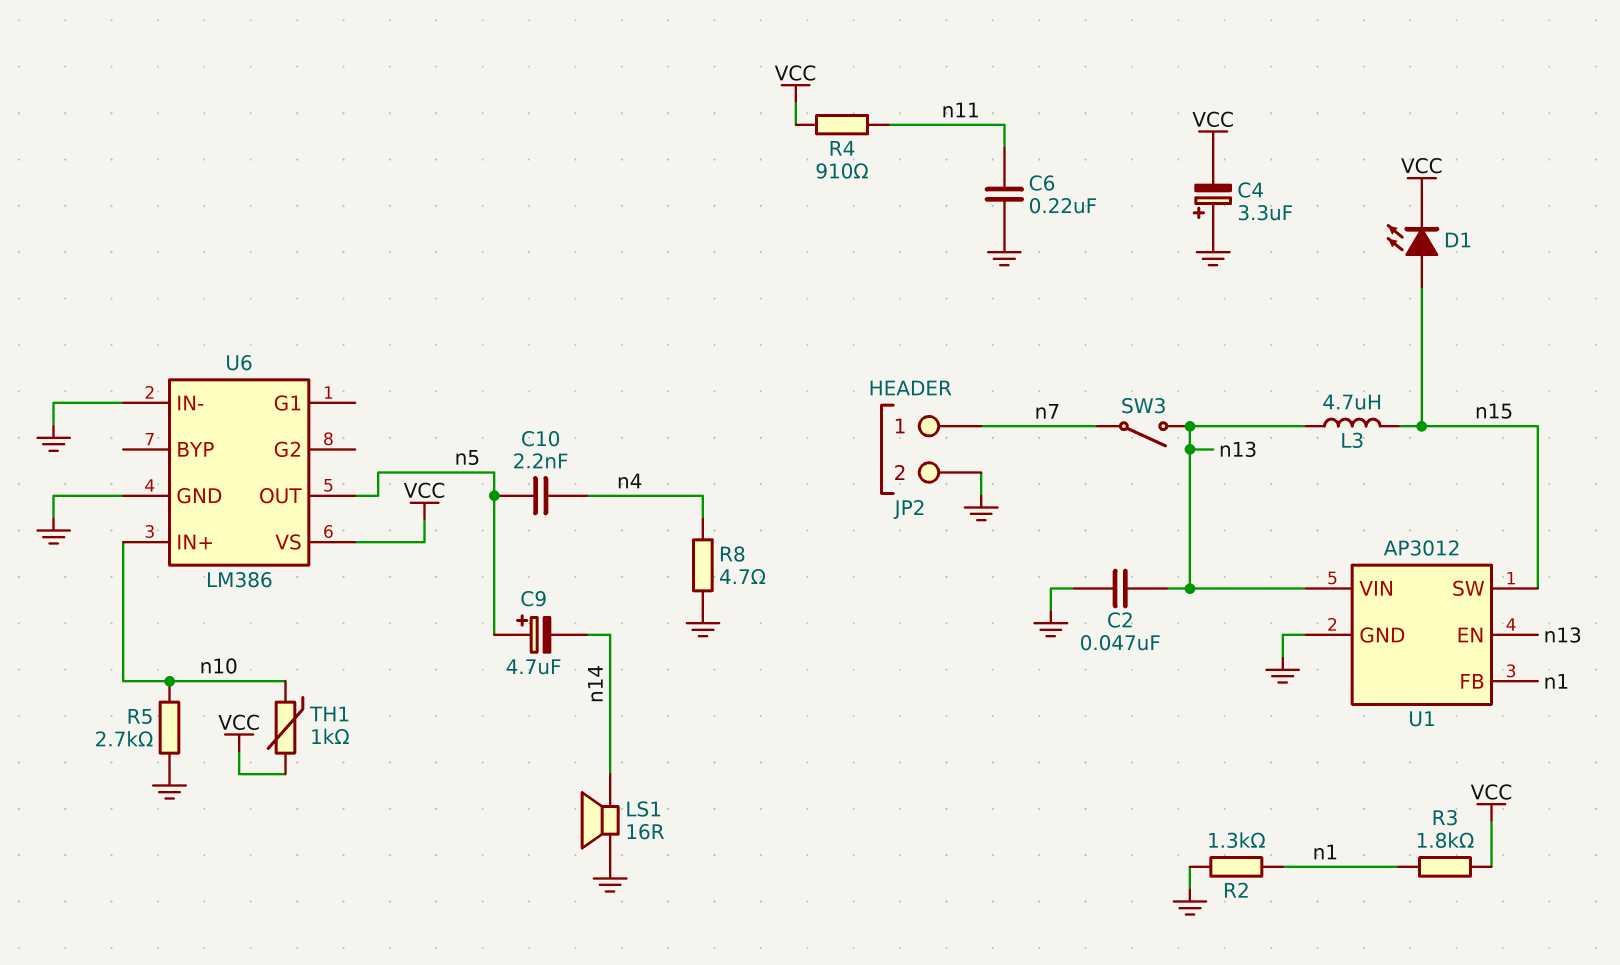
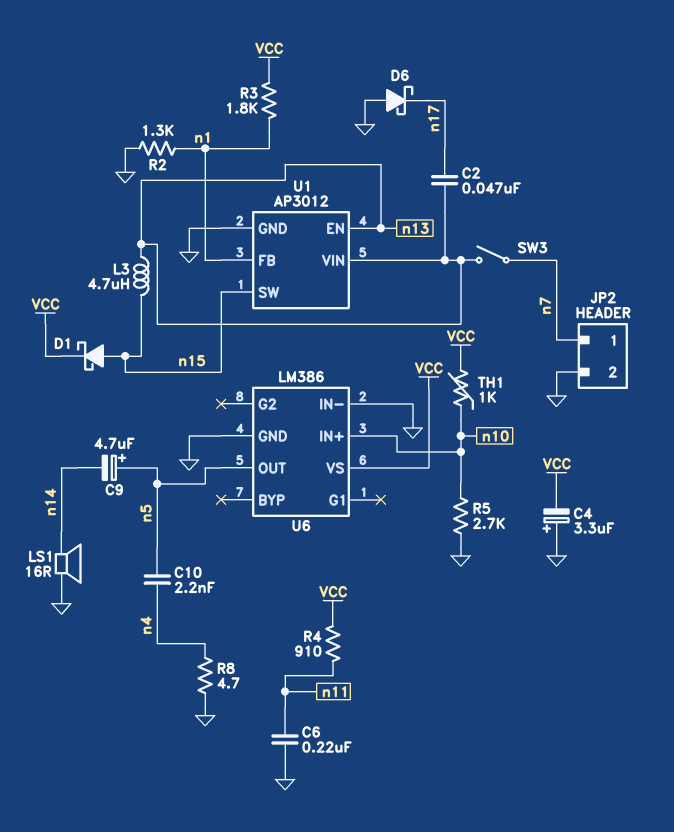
C2: 47nF (GND, n13) -> 47nF (n13, n17)
D1: LED (A n15, K VCC) -> schottky (A n15, K VCC)
D6: none -> schottky (A GND, K n17)

